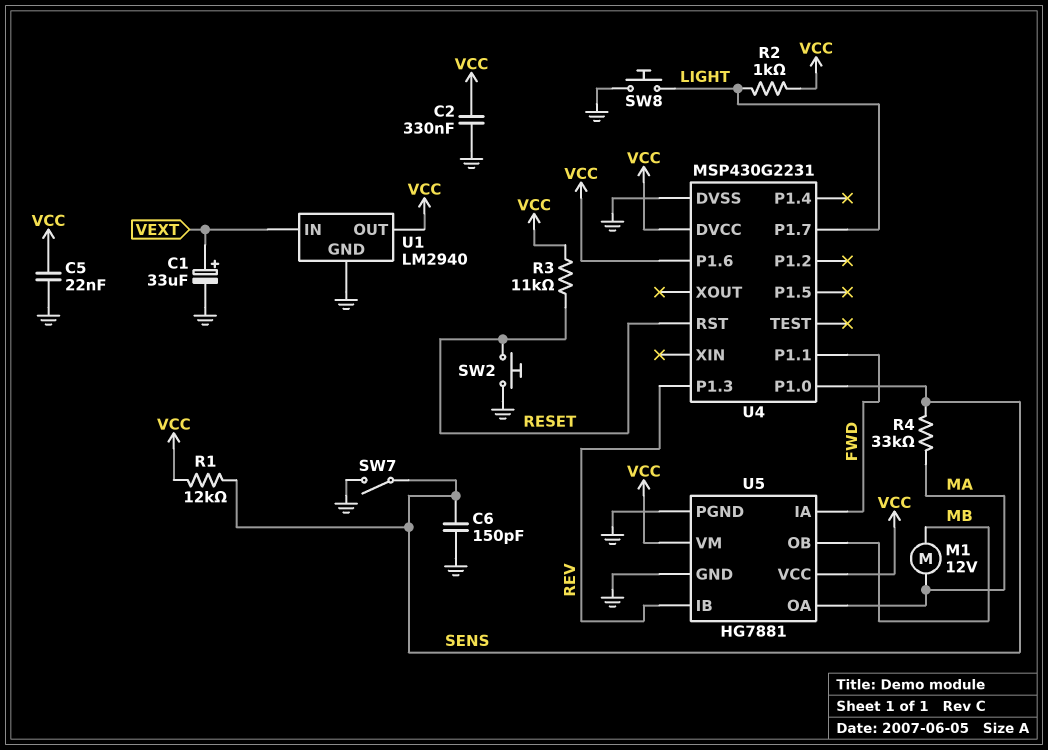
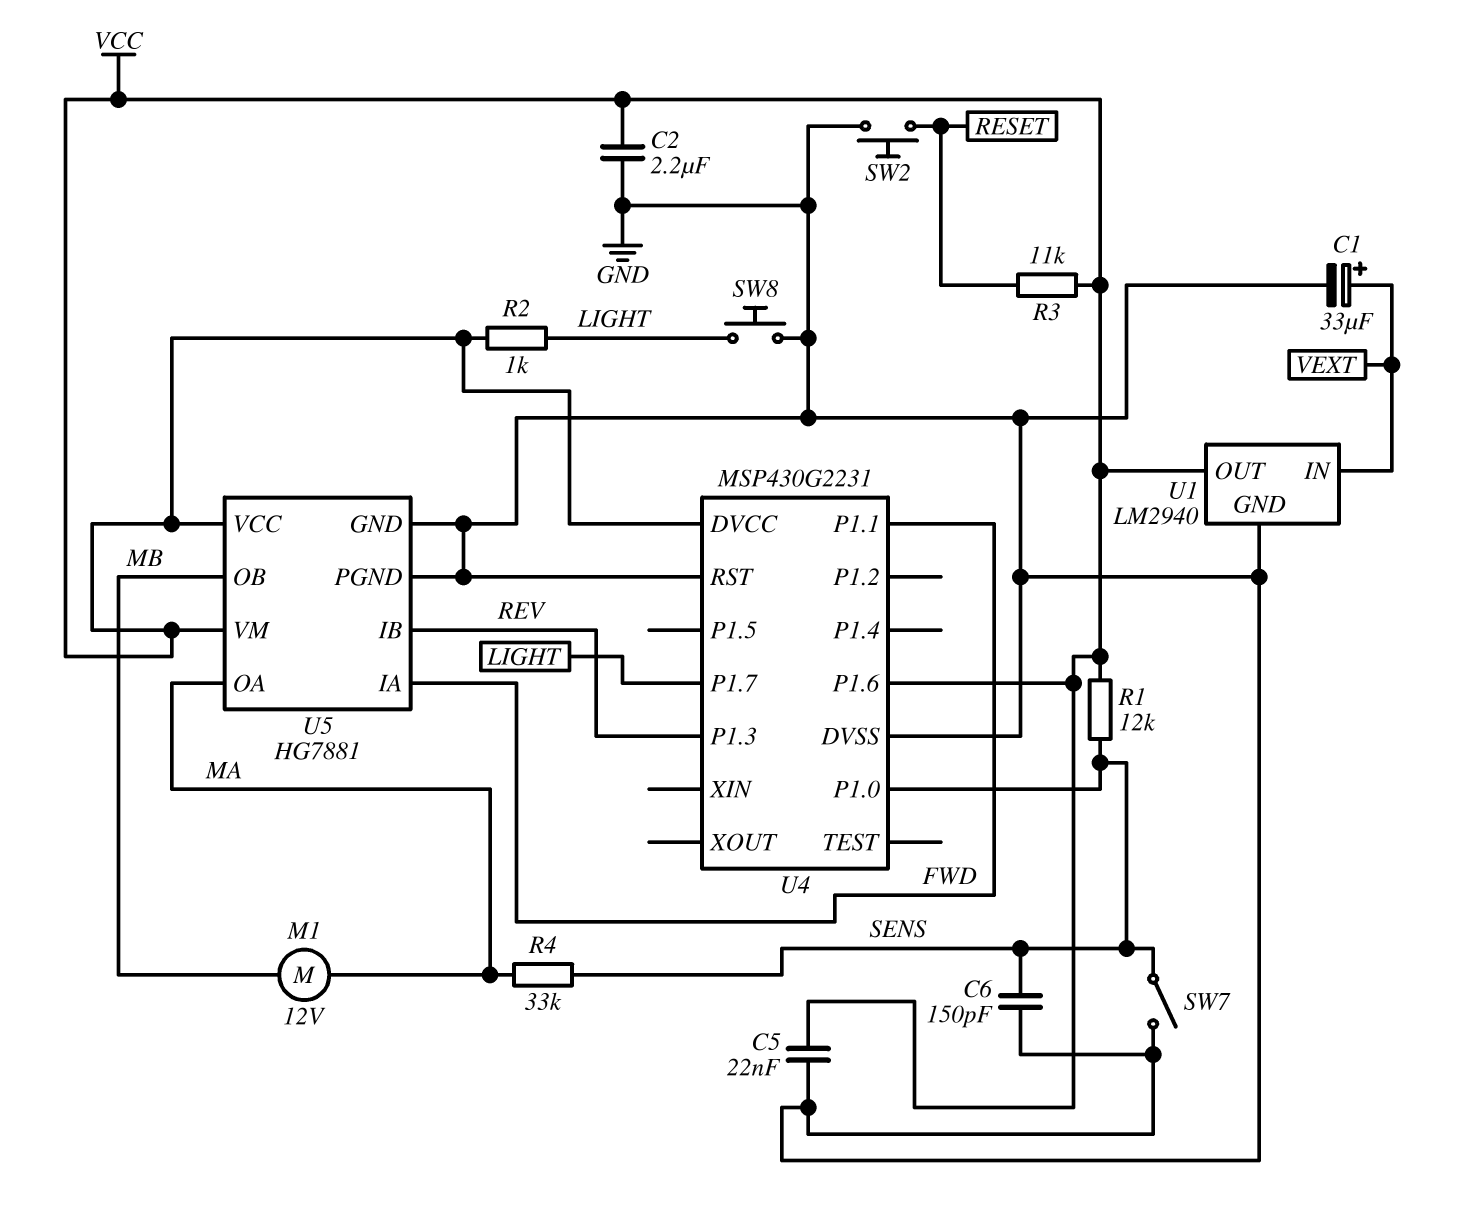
C2: 330nF (GND, VCC) -> 2.2uF (GND, VCC)
U4 pin RST: RESET -> GND

